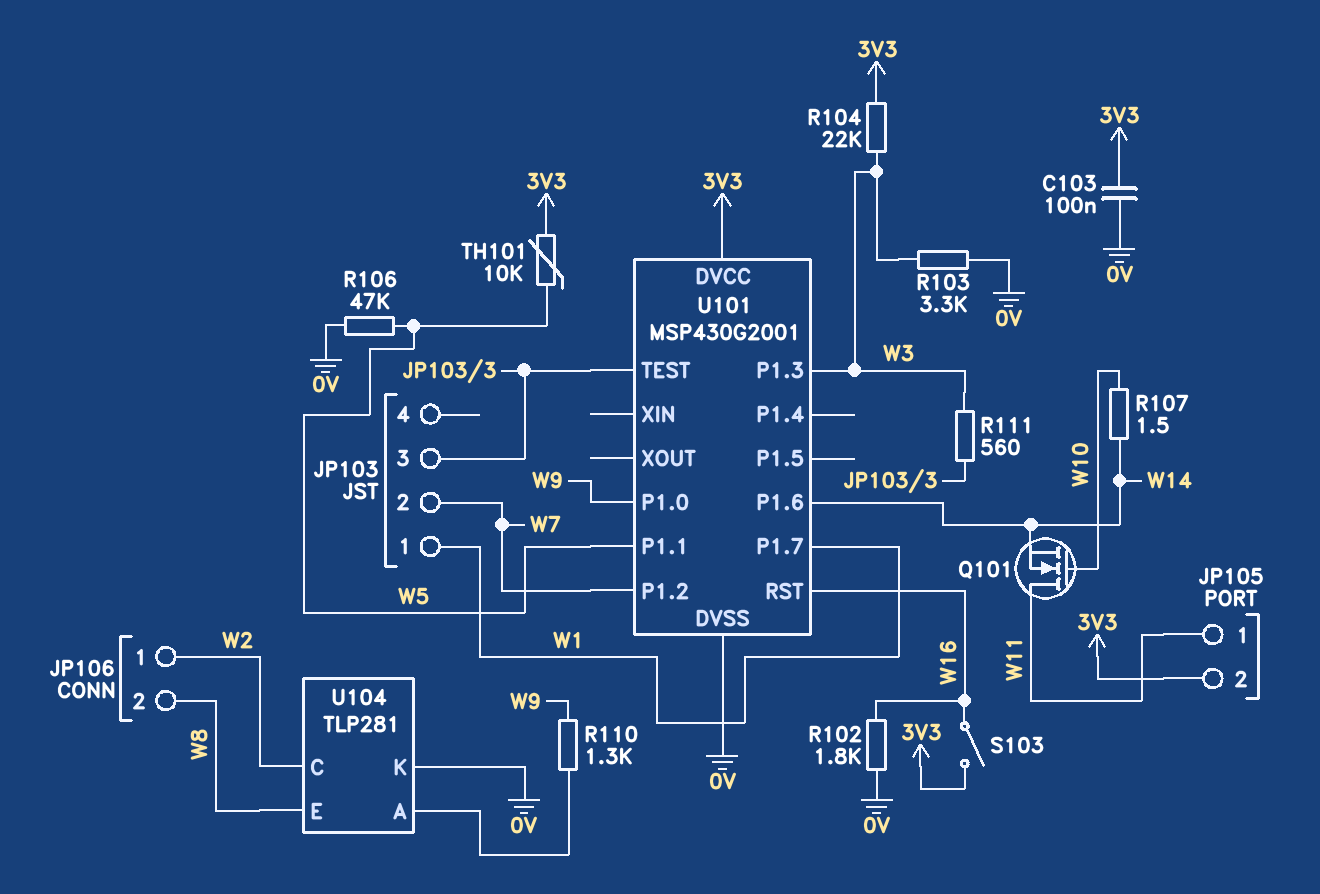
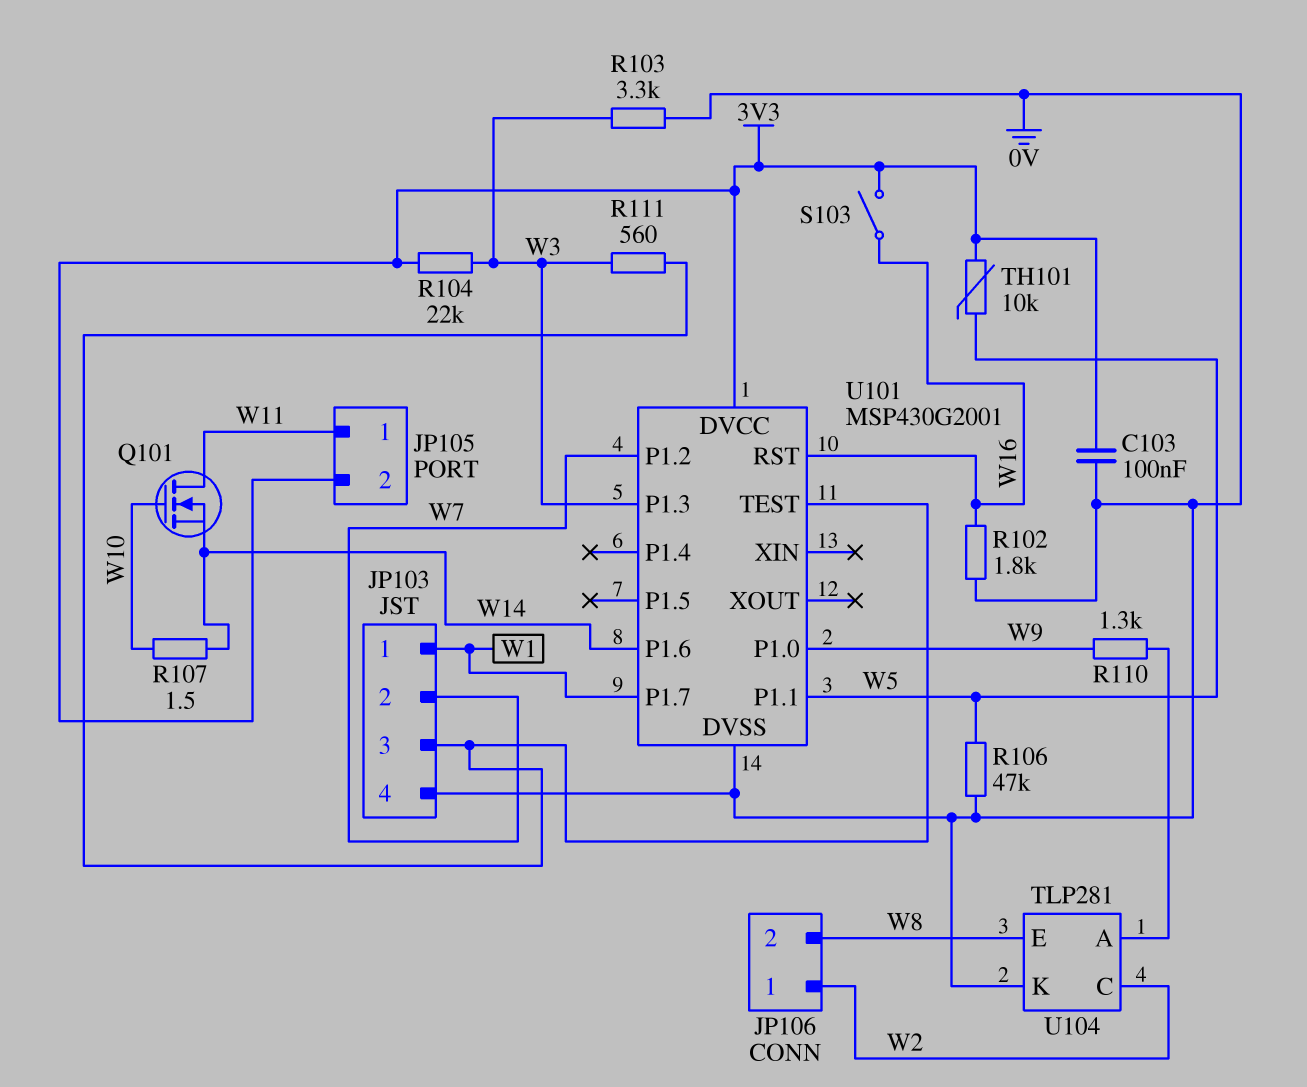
JP103 pin 4: none -> 0V

